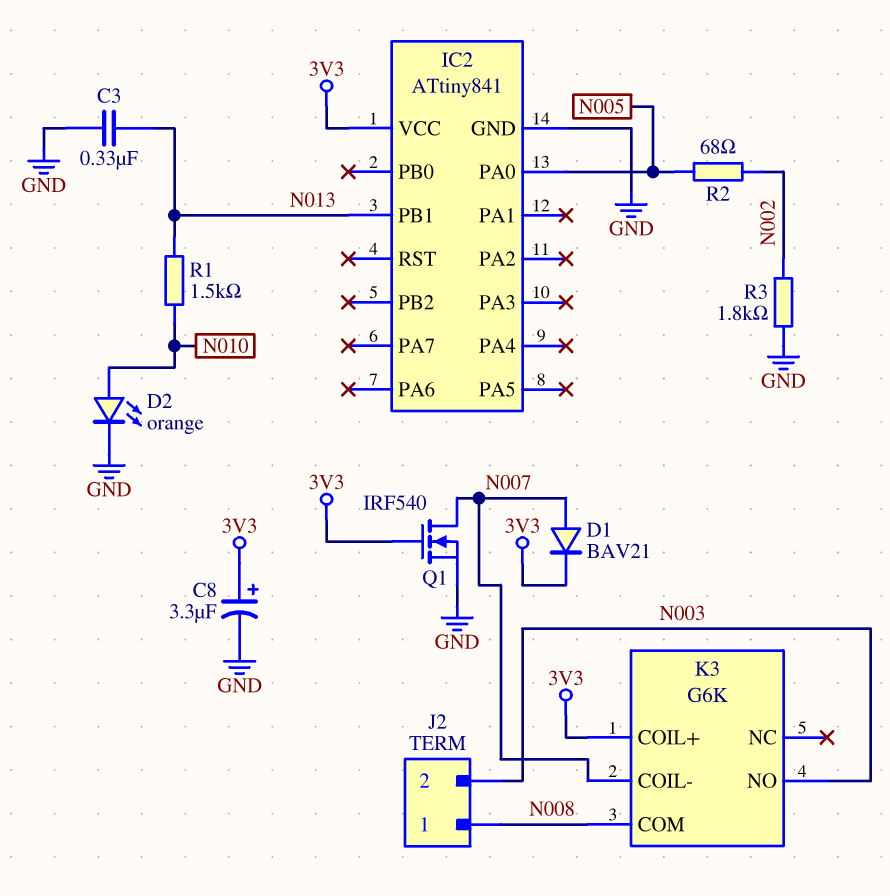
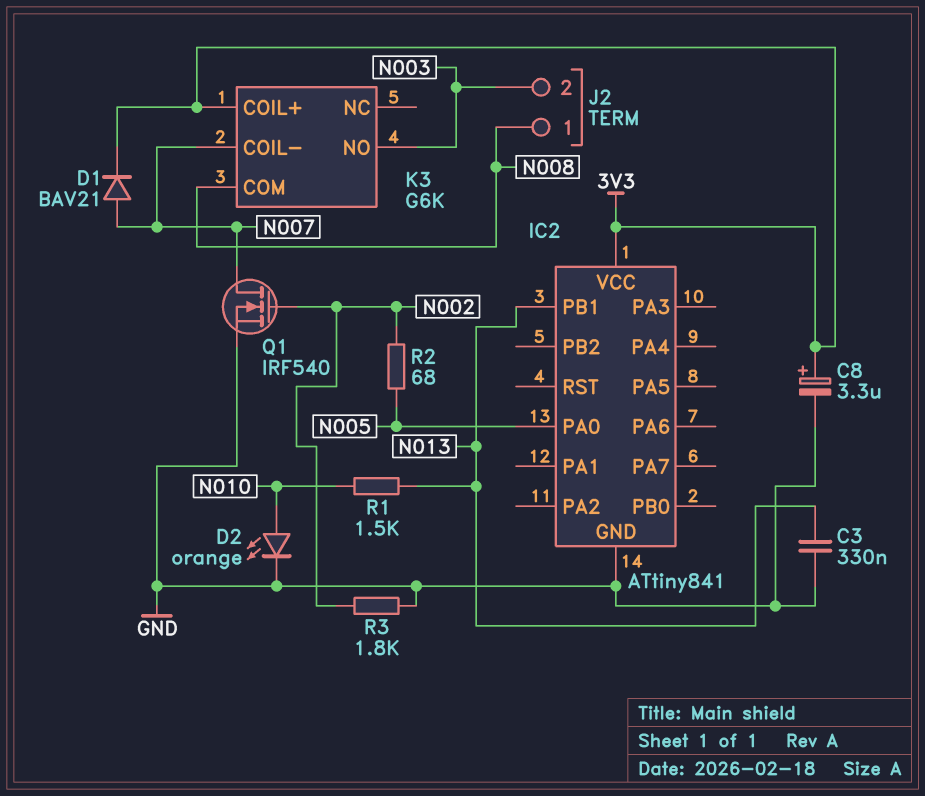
Q1: NMOS IRF540 (G 3V3, D N007, S GND) -> NMOS IRF540 (G N002, D N007, S GND)

